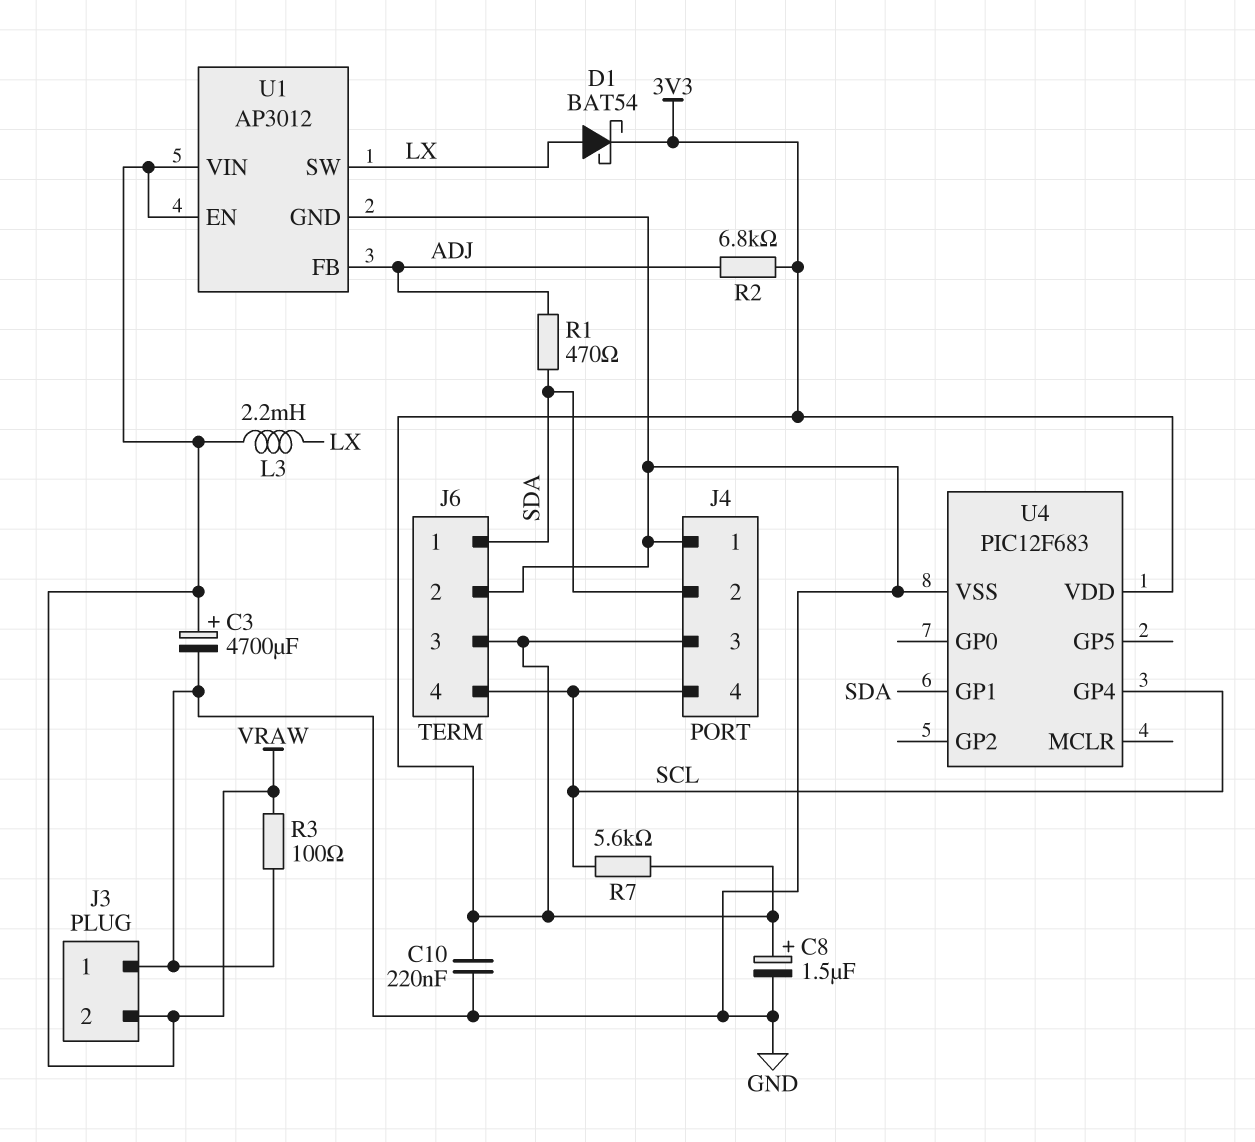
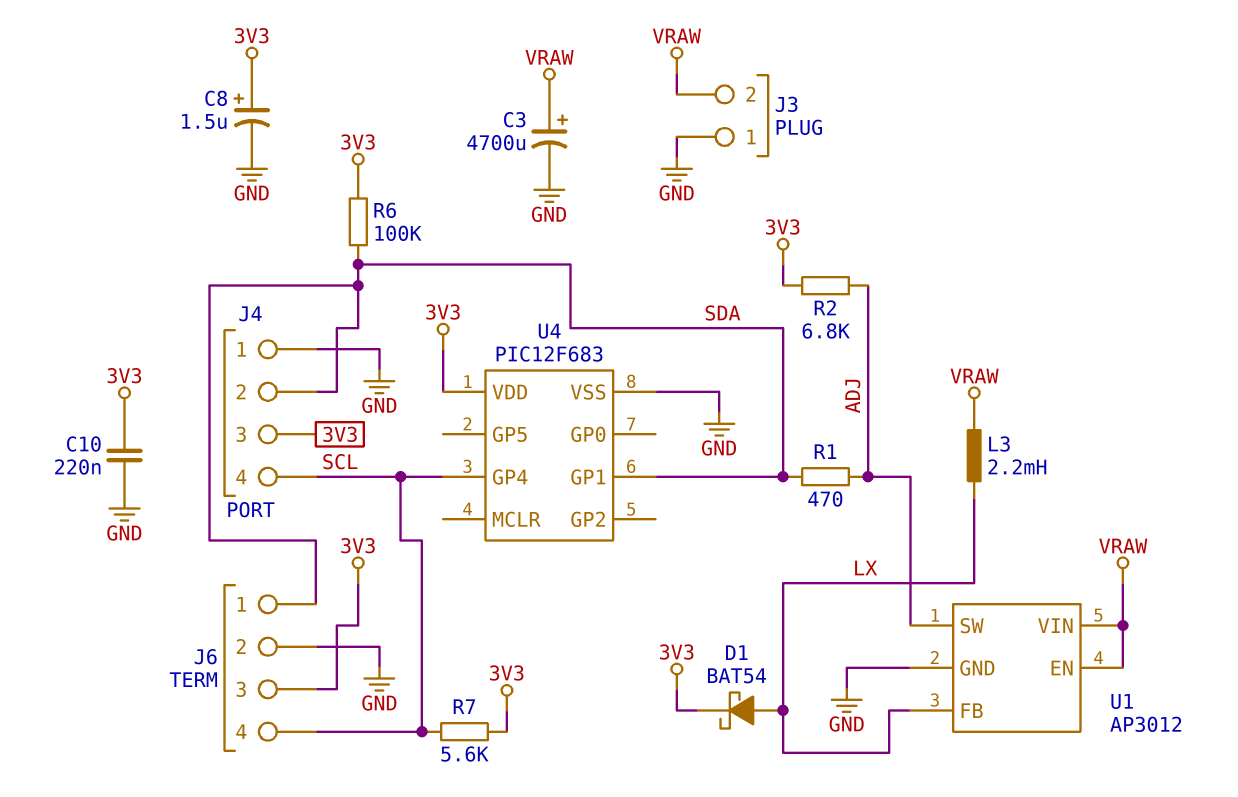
R3: 100 (GND, VRAW) -> none
R6: none -> 100k (3V3, SDA)
U1 pin FB: ADJ -> LX
U1 pin SW: LX -> ADJ

